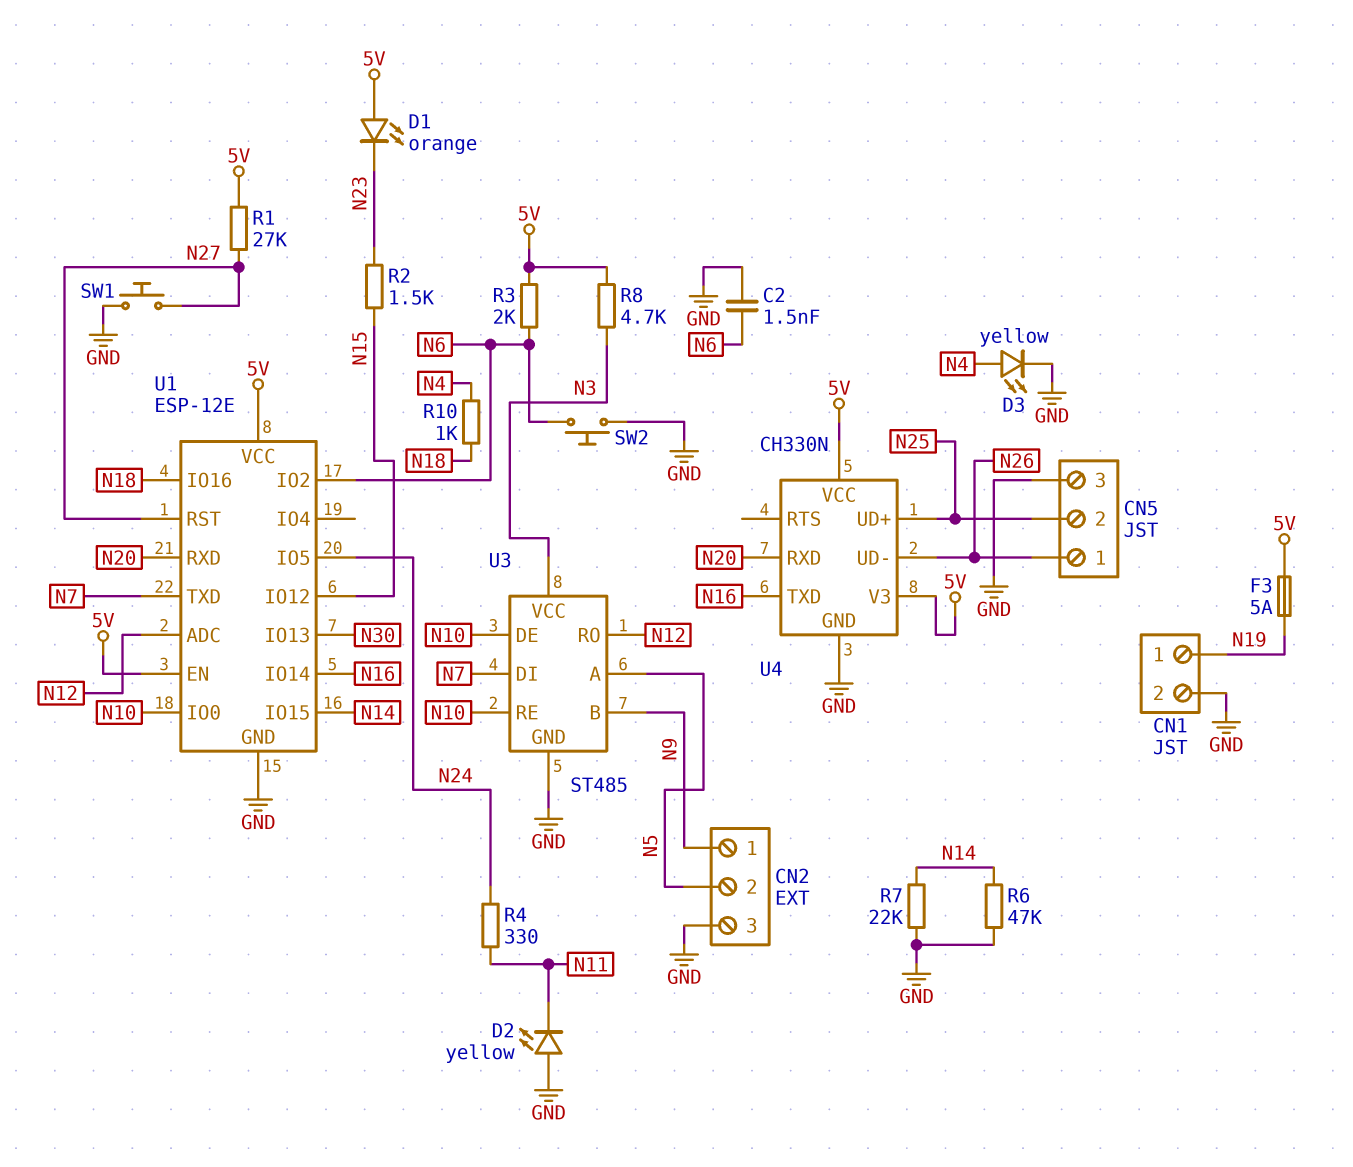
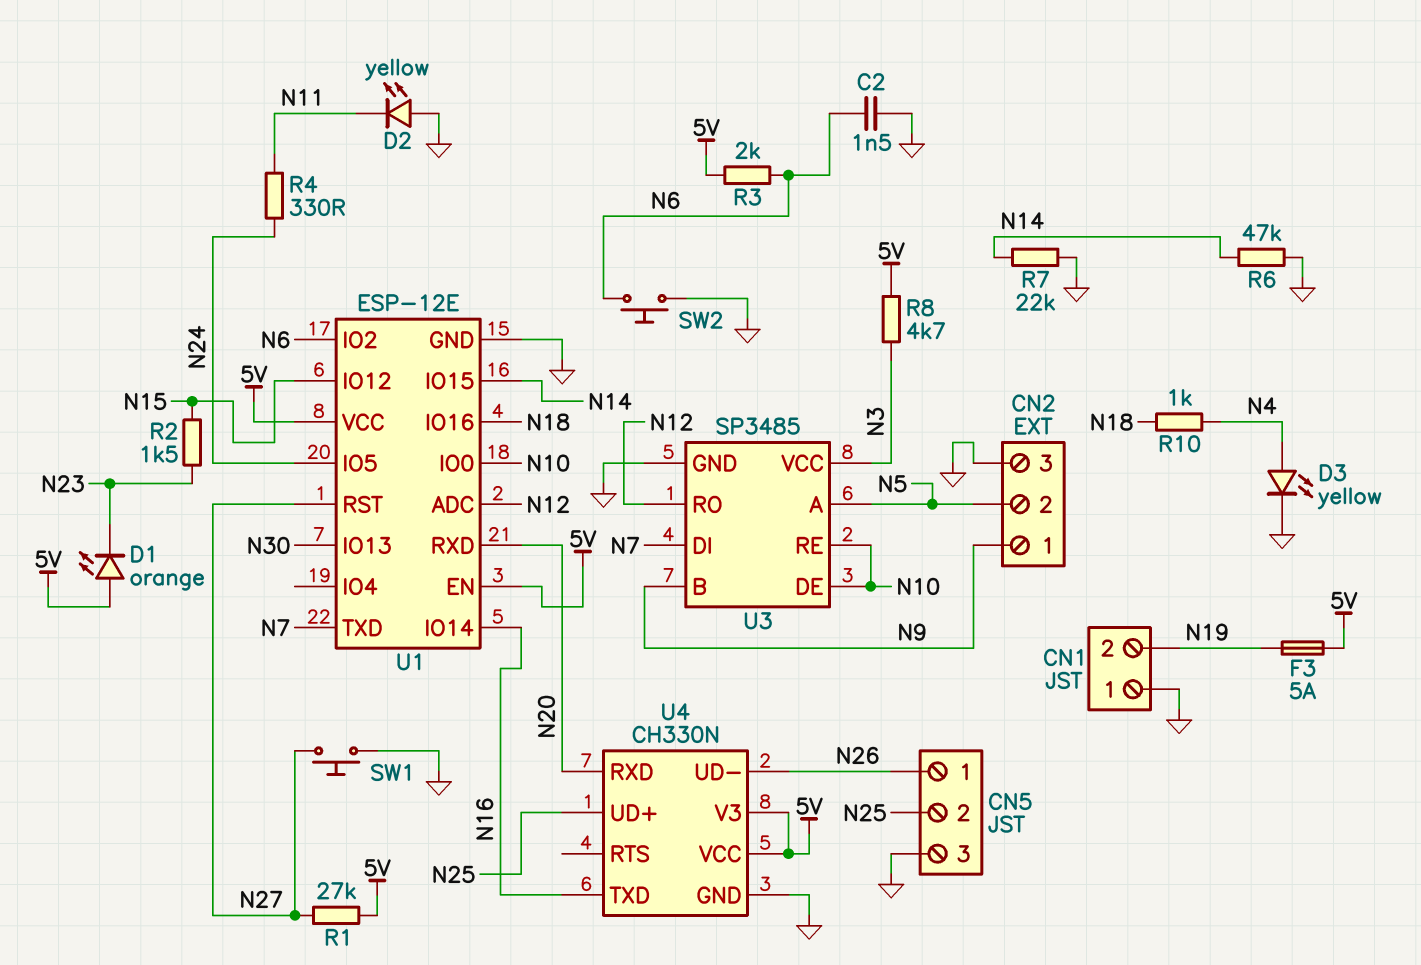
CN1 pin 1: N19 -> GND
CN1 pin 2: GND -> N19
U3: ST485 -> SP3485

